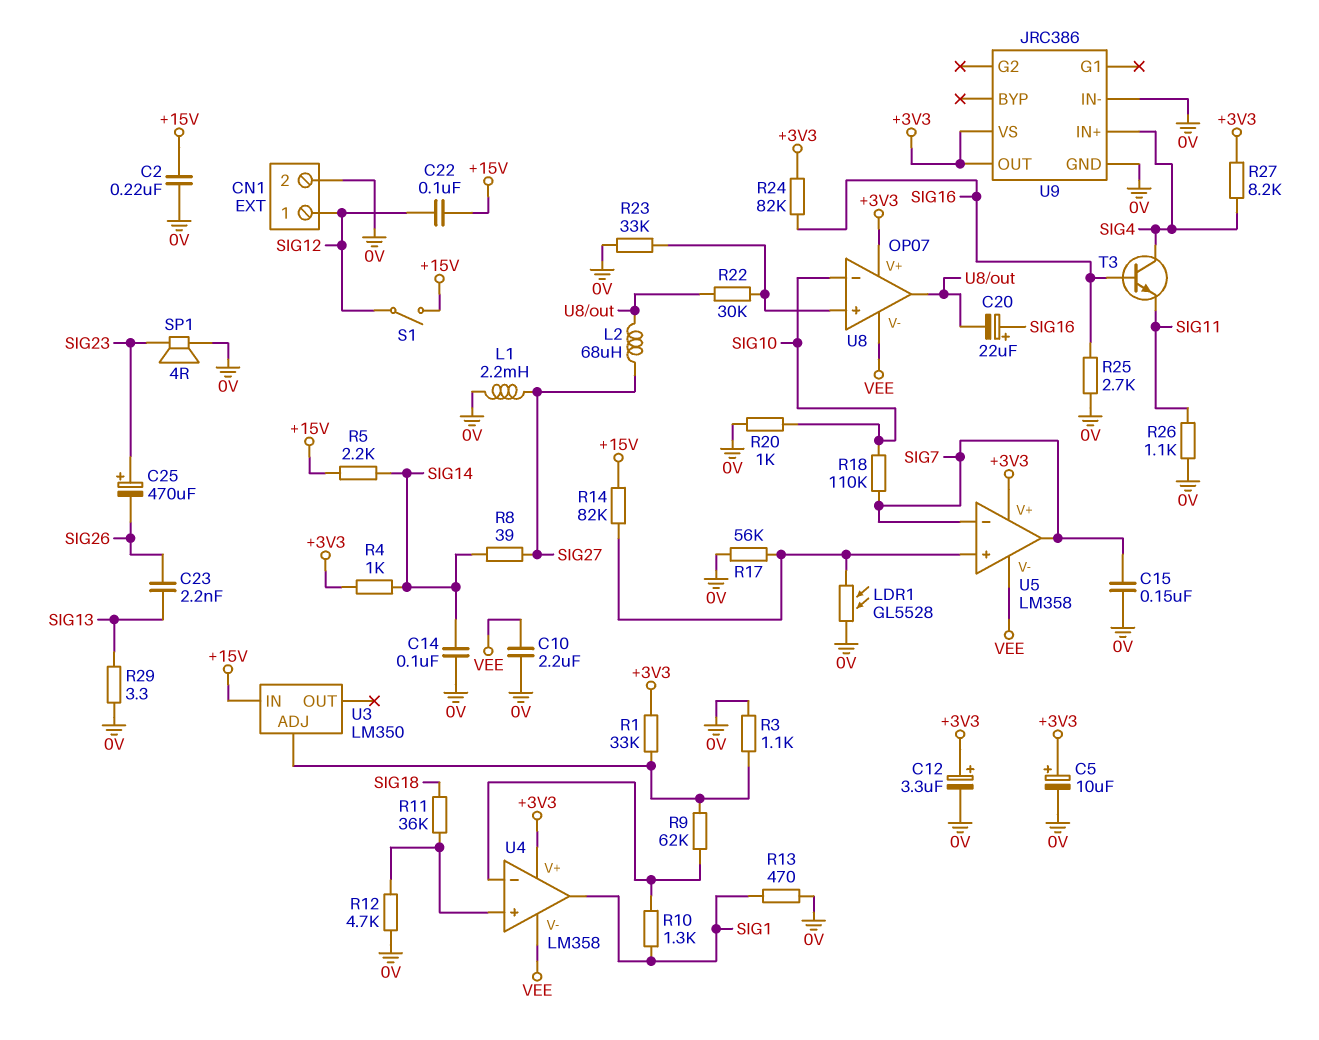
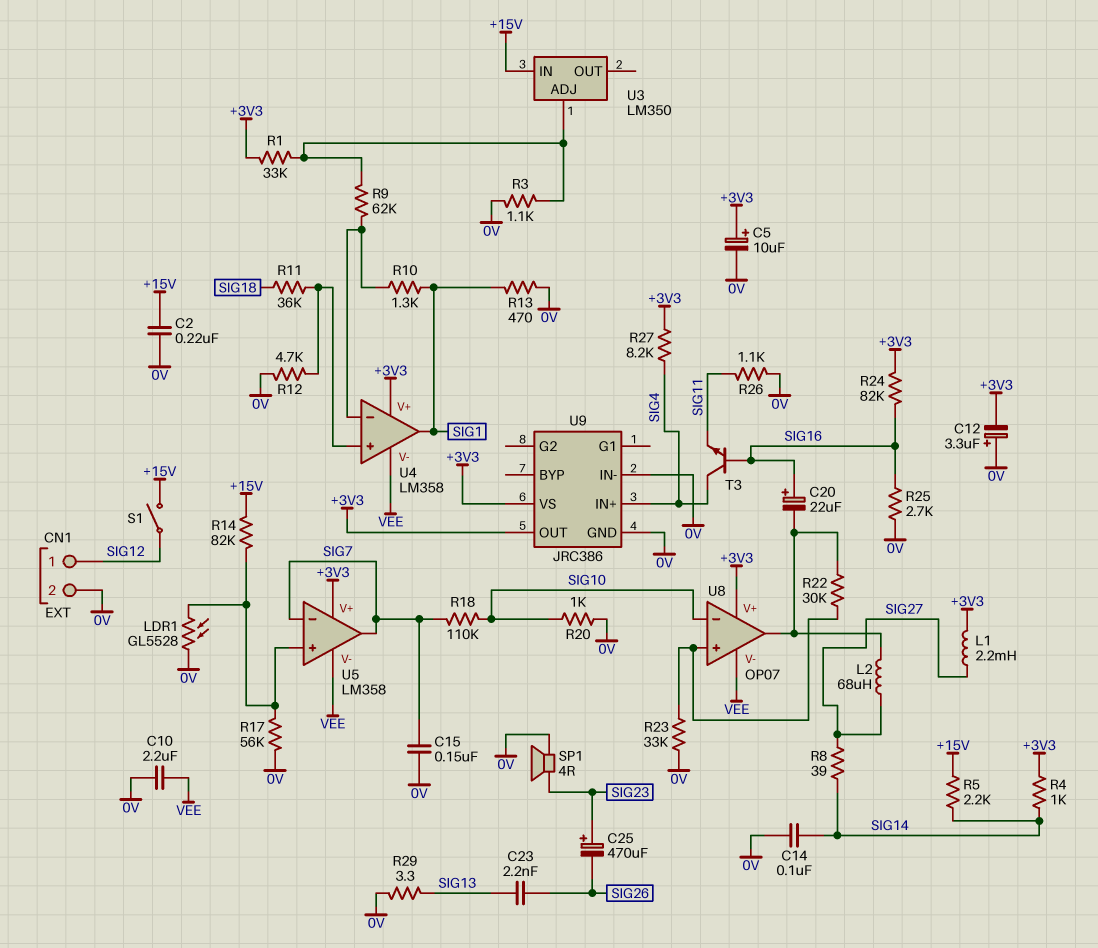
C12: 3.3uF (plus +3V3, minus 0V) -> 3.3uF (plus 0V, minus +3V3)
C22: 100nF (+15V, SIG12) -> none
L1: 2.2mH (0V, SIG27) -> 2.2mH (+3V3, SIG27)

